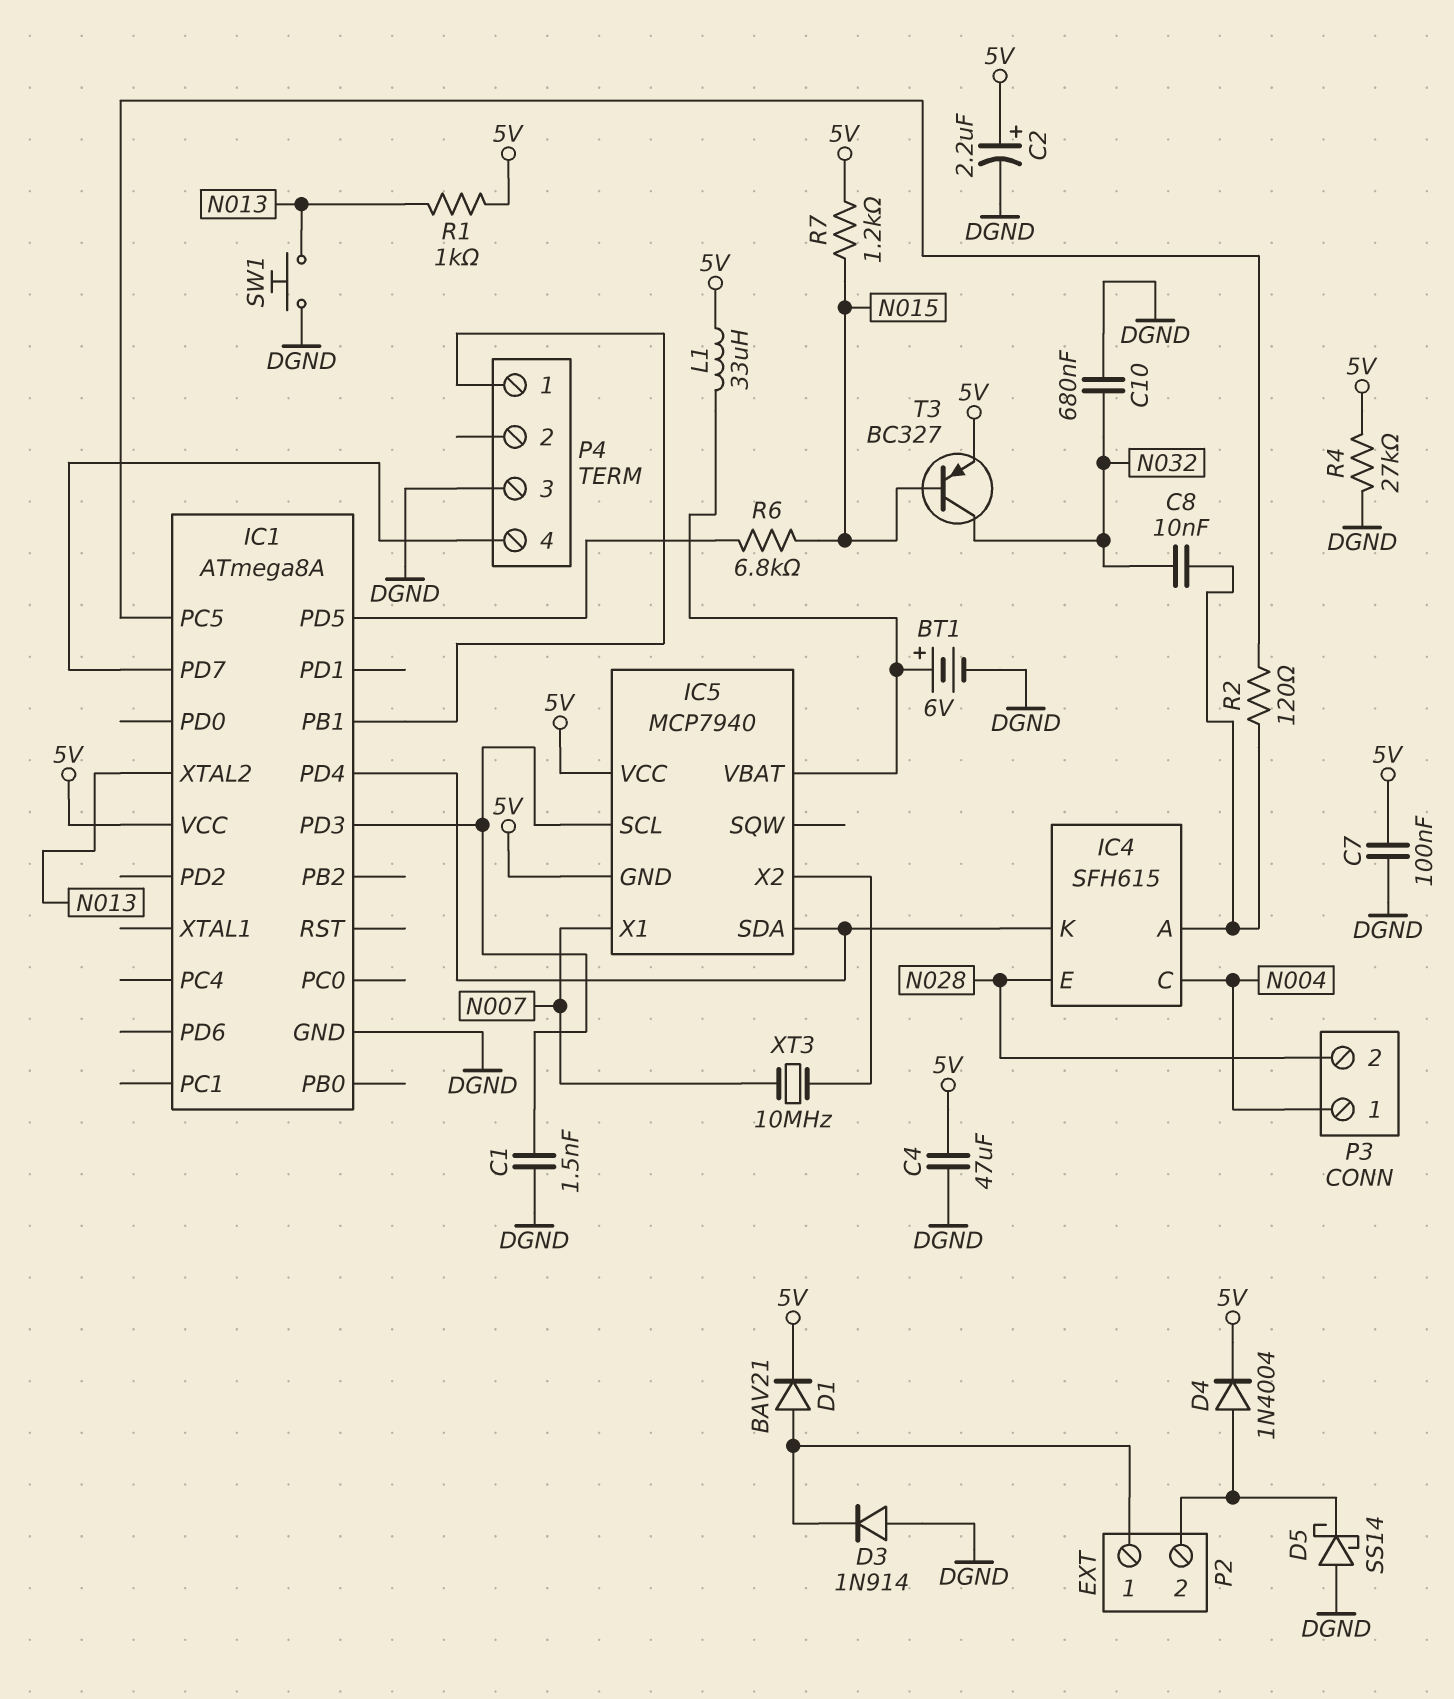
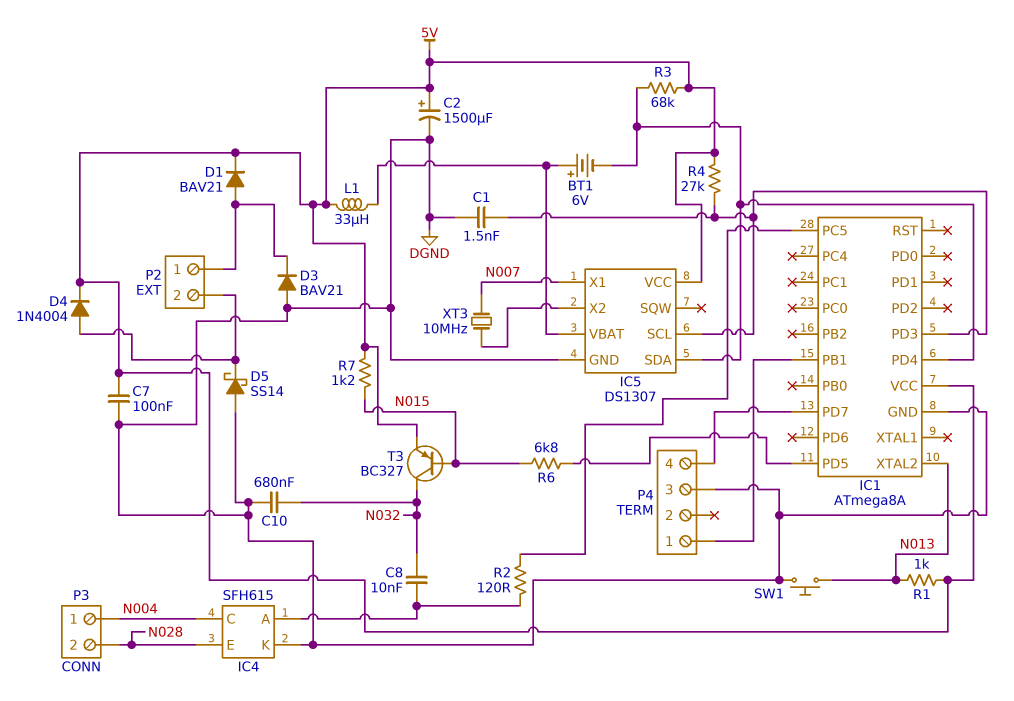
BT1: 6V (plus IC5/VBAT, minus DGND) -> 6V (plus IC5/VBAT, minus IC1/PD4)
C2: 2.2uF (plus 5V, minus DGND) -> 1500uF (plus 5V, minus DGND)
C4: 47uF (5V, DGND) -> none
D3: diode 1N914 (A DGND, K P2/1) -> diode BAV21 (A DGND, K P2/1)
IC4 pin K: IC1/PD4 -> DGND
IC5: MCP7940 -> DS1307
IC5 pin GND: 5V -> DGND
R3: none -> 68k (5V, IC1/PD4)
R4: 27k (5V, DGND) -> 27k (5V, IC1/PD3)

